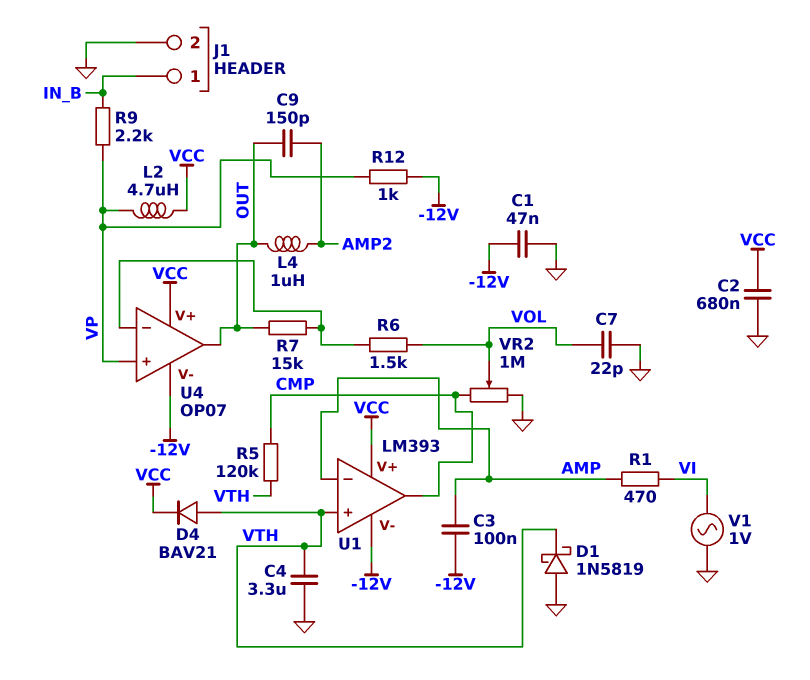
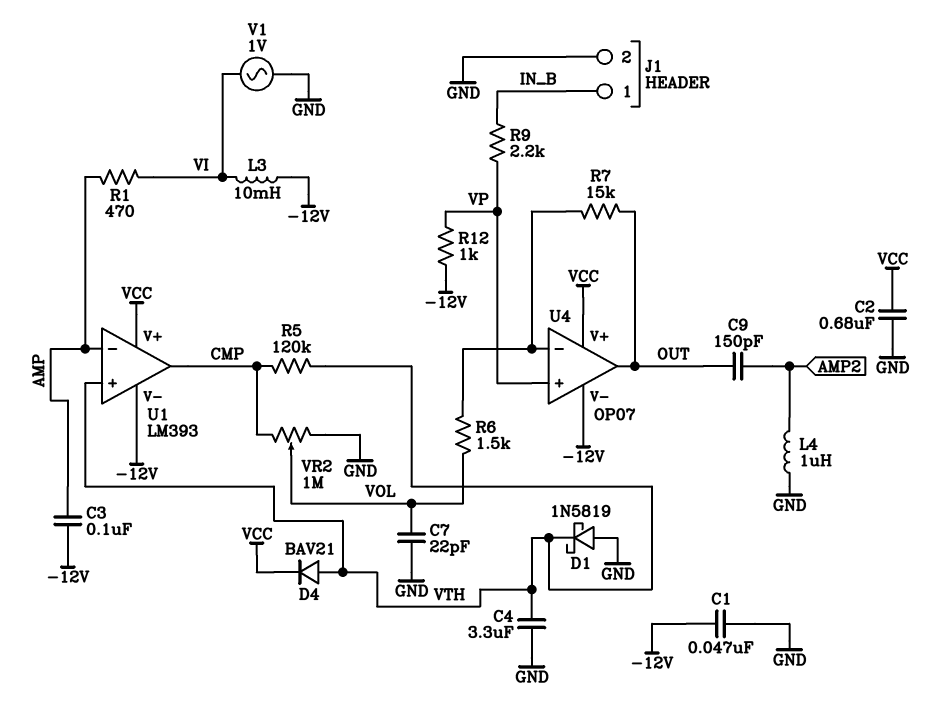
L2: 4.7uH (VCC, VP) -> none
L3: none -> 10mH (-12V, VI)
L4: 1uH (AMP2, OUT) -> 1uH (AMP2, GND)

